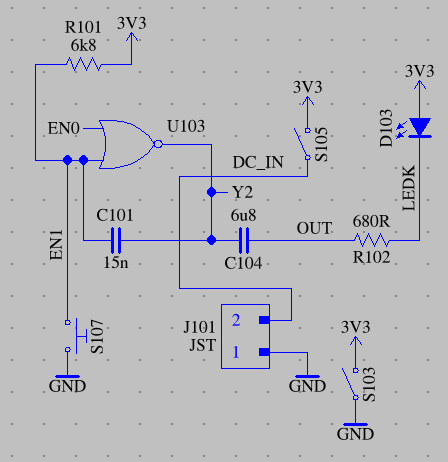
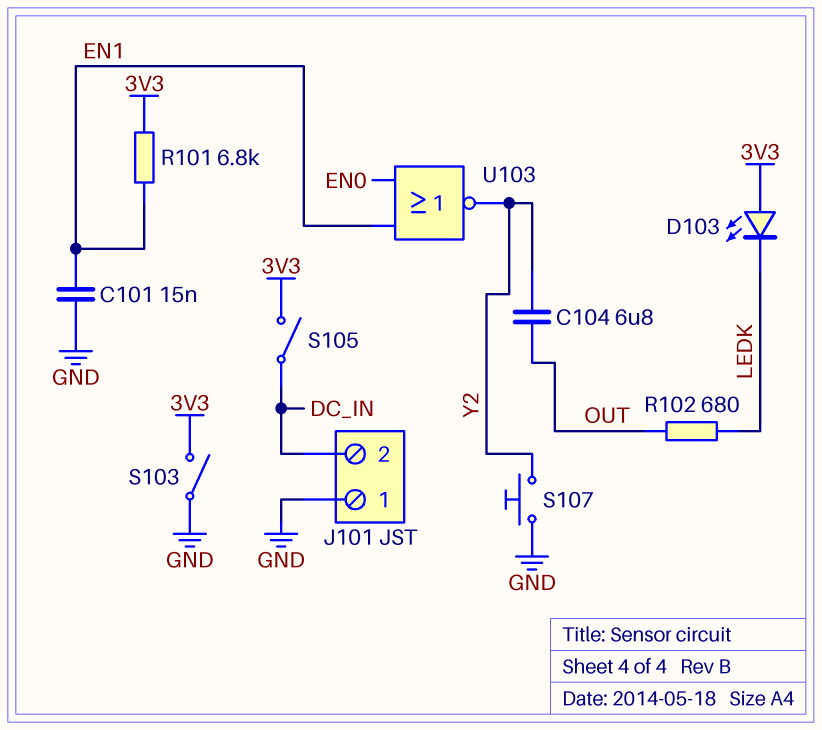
C101: 15nF (EN1, Y2) -> 15nF (EN1, GND)
S107: button (EN1, GND) -> button (GND, Y2)

